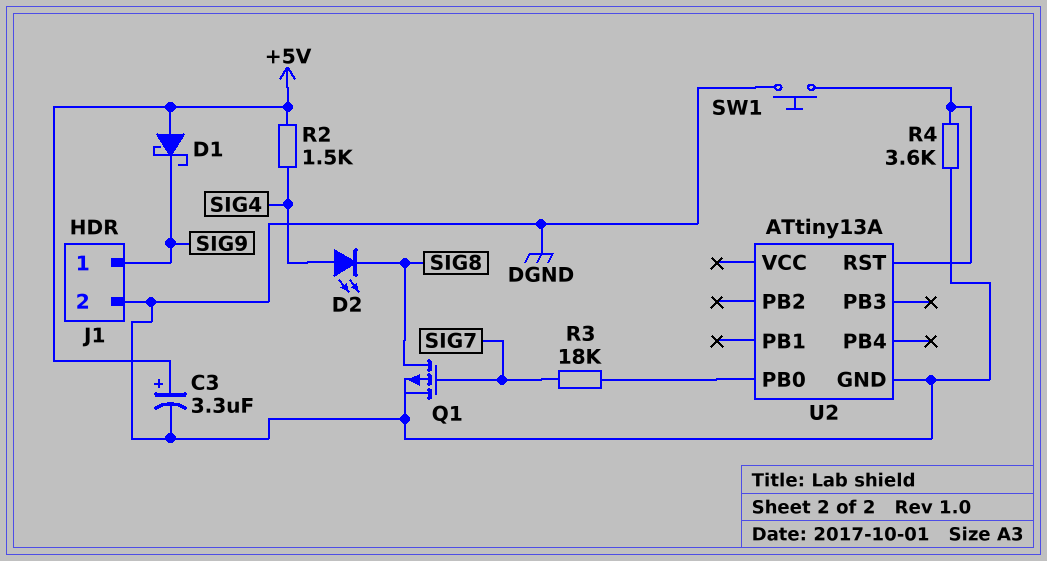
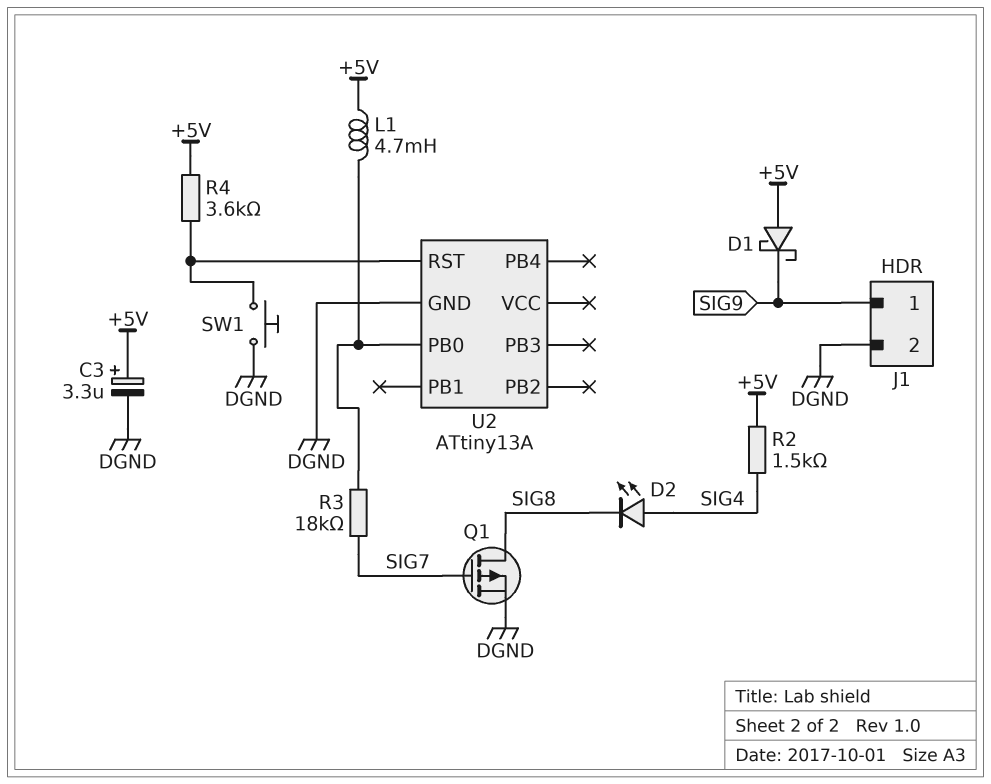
L1: none -> 4.7mH (+5V, U2/PB0)
R4: 3.6k (DGND, U2/RST) -> 3.6k (+5V, U2/RST)

